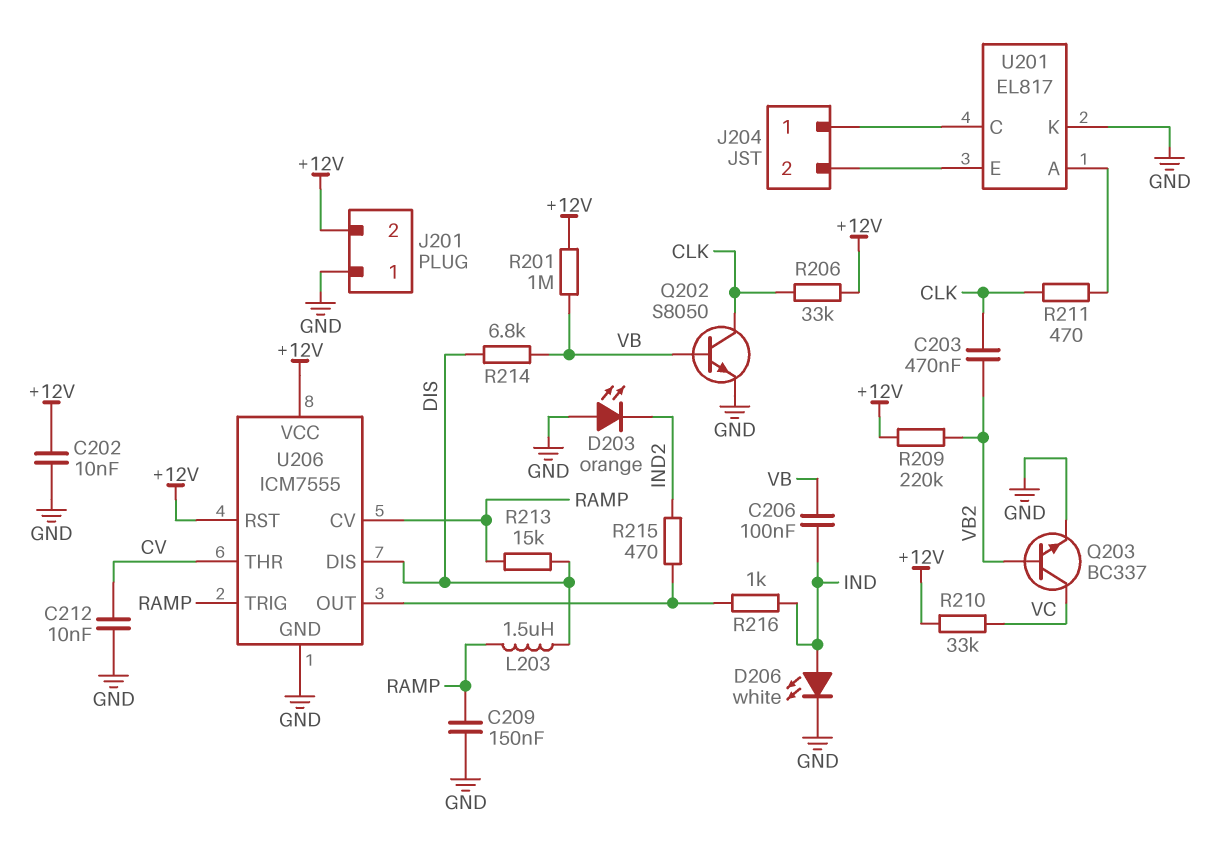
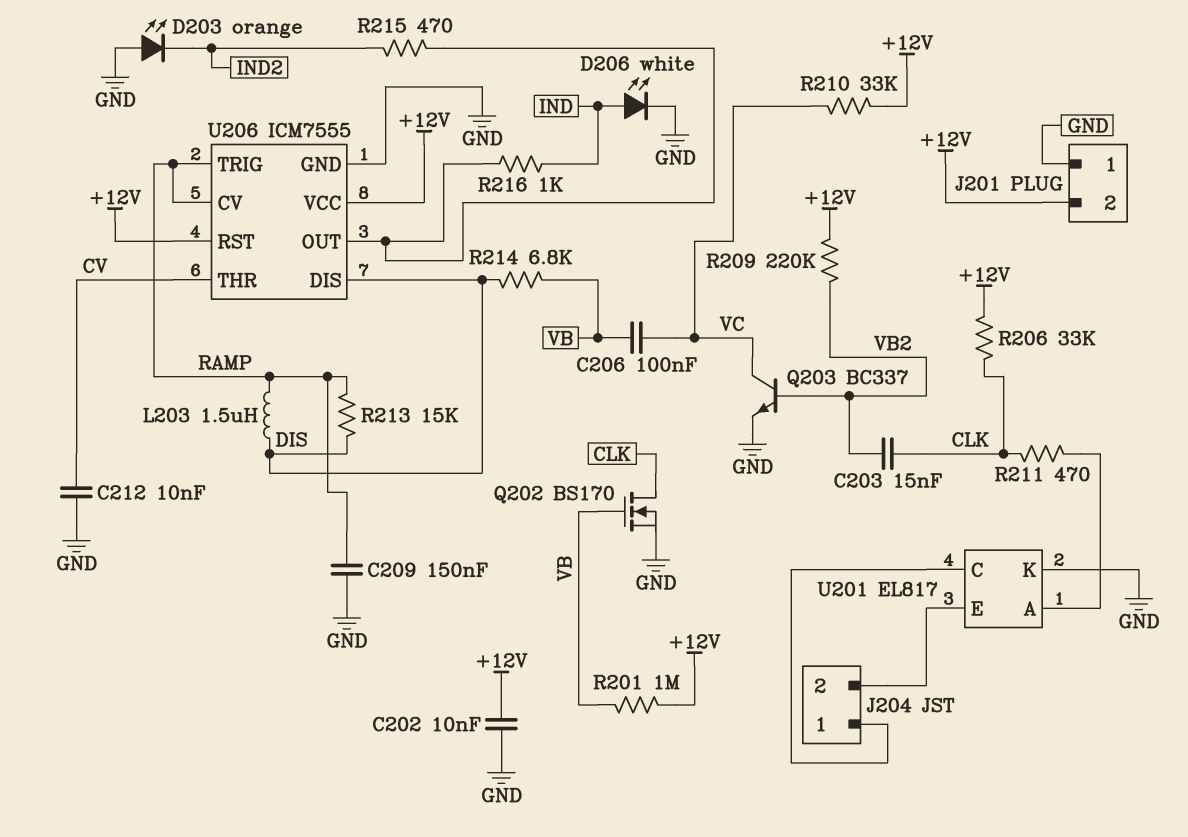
C203: 470nF (CLK, VB2) -> 15nF (CLK, VB2)
C206: 100nF (IND, VB) -> 100nF (VB, VC)
Q202: NPN S8050 (B VB, C CLK, E GND) -> NMOS BS170 (G VB, D CLK, S GND)

